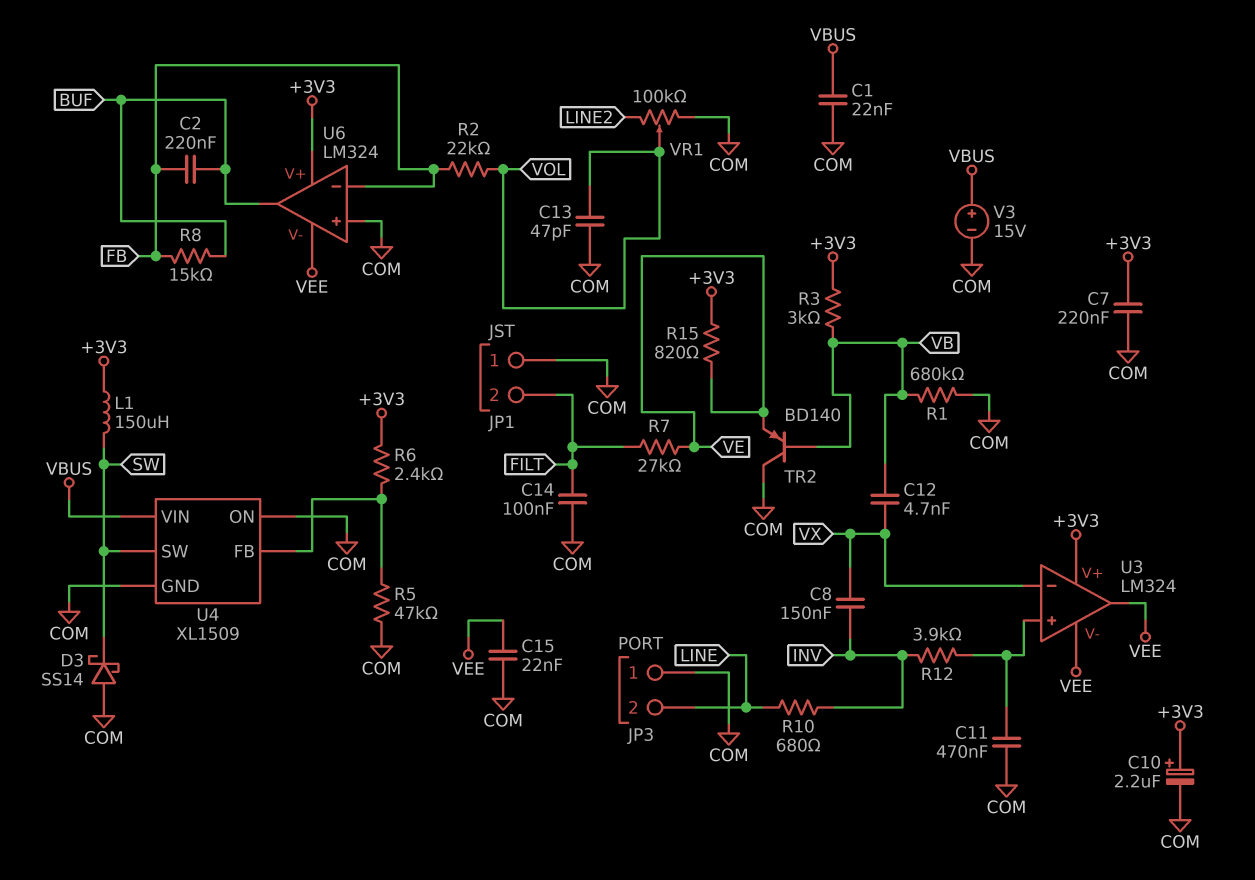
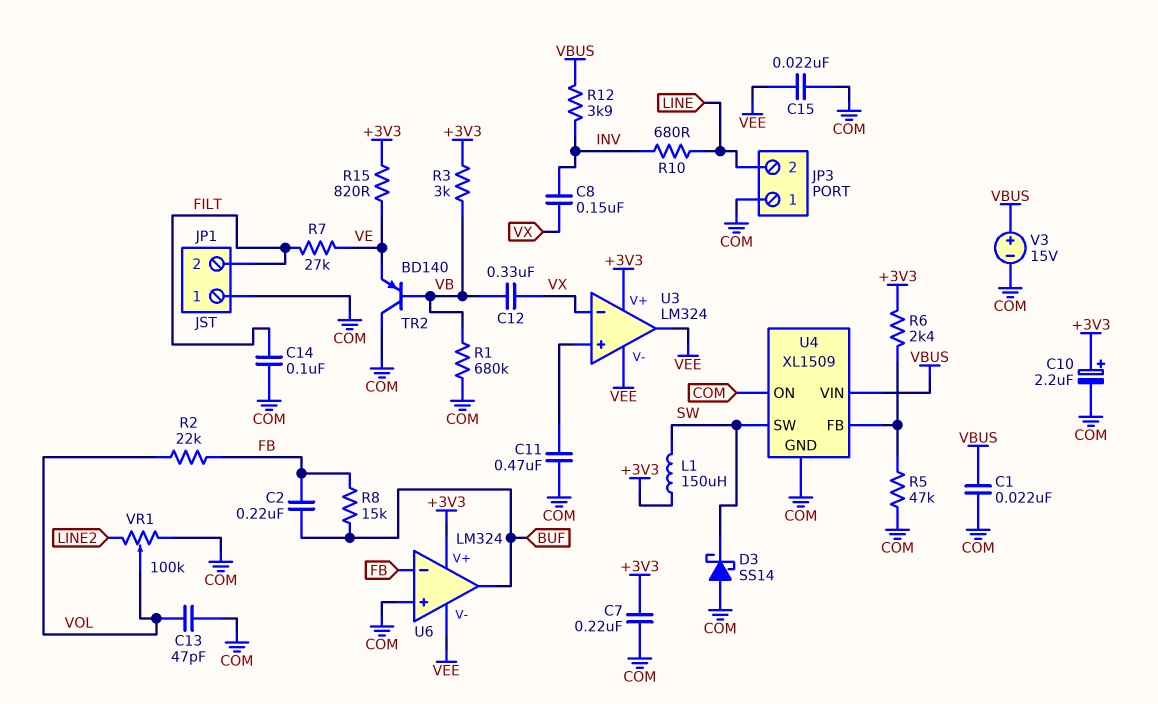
C12: 4.7nF (VB, VX) -> 330nF (VB, VX)
R12: 3.9k (INV, U3/in+) -> 3.9k (INV, VBUS)

